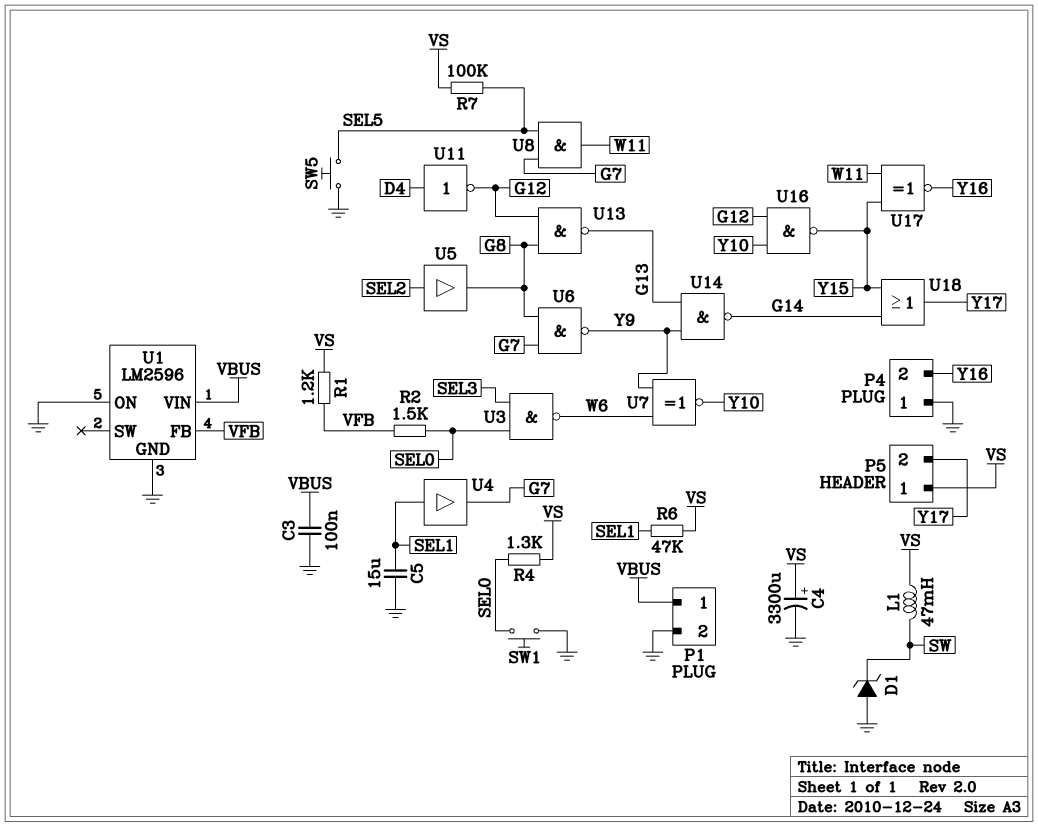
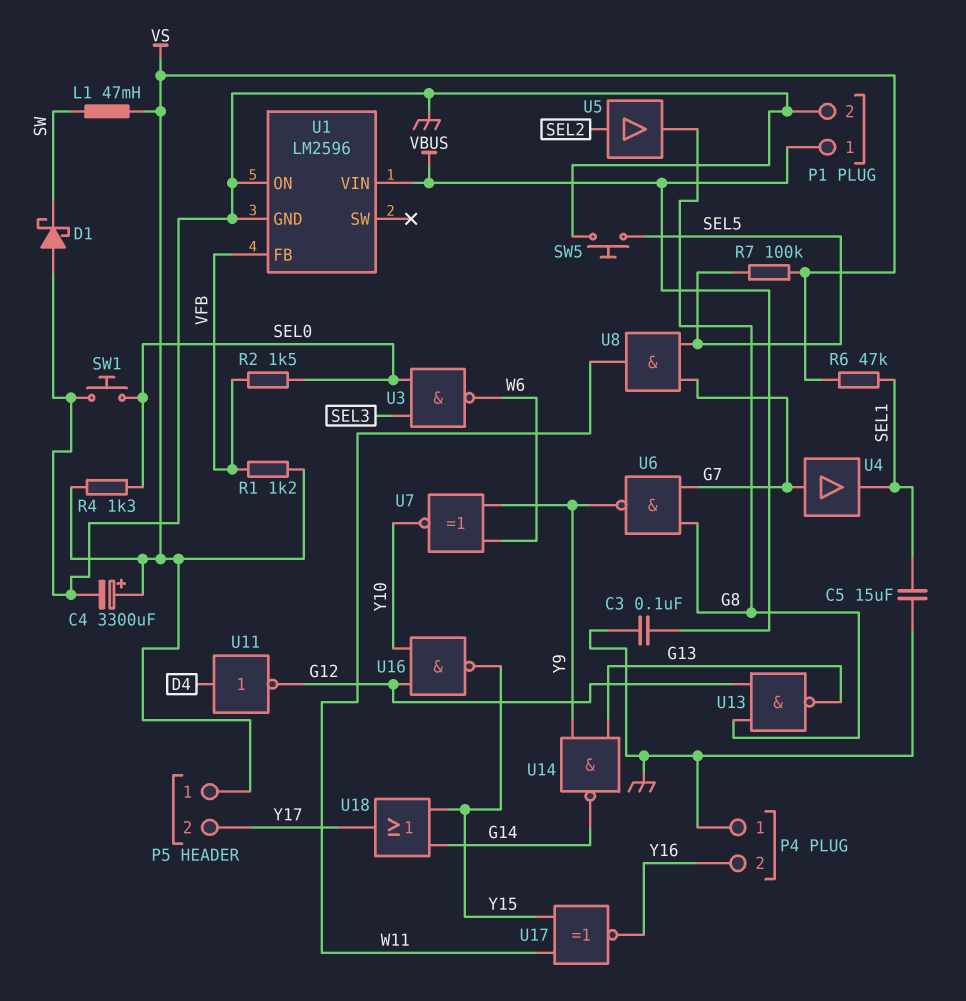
D1: zener (A GND, K SW) -> schottky (A GND, K SW)
U4: buffer (in SEL1, out G7) -> buffer (in G7, out SEL1)

